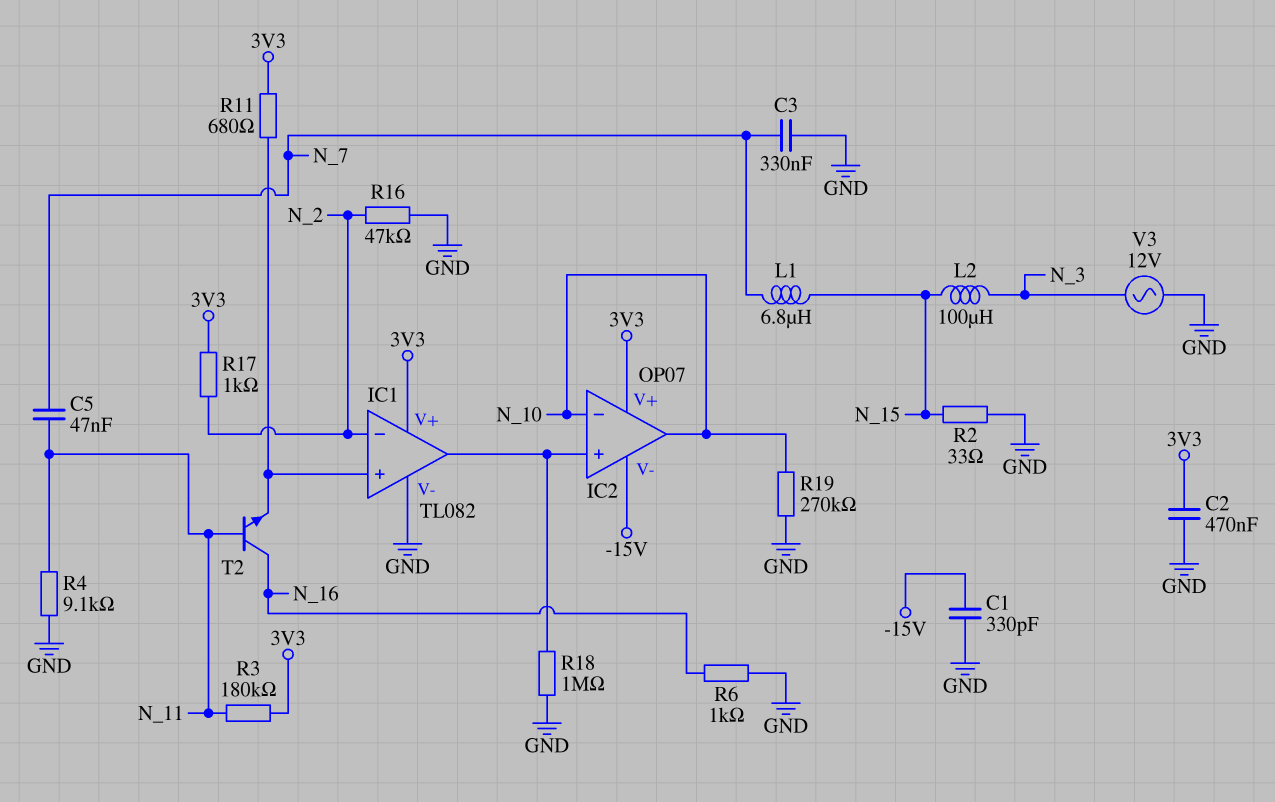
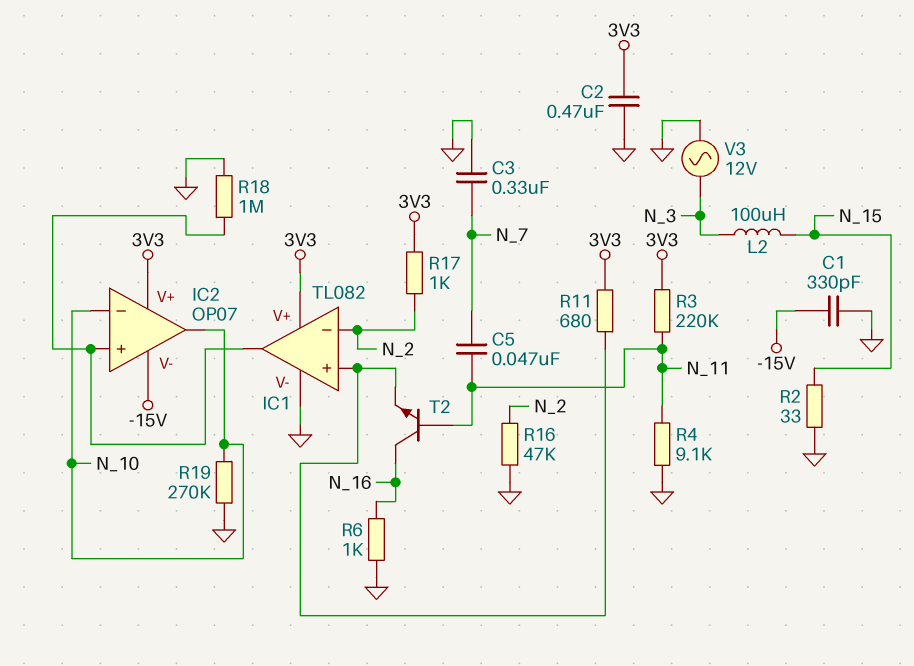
L1: 6.8uH (N_7, N_15) -> none
R3: 180k (3V3, N_11) -> 220k (3V3, N_11)

